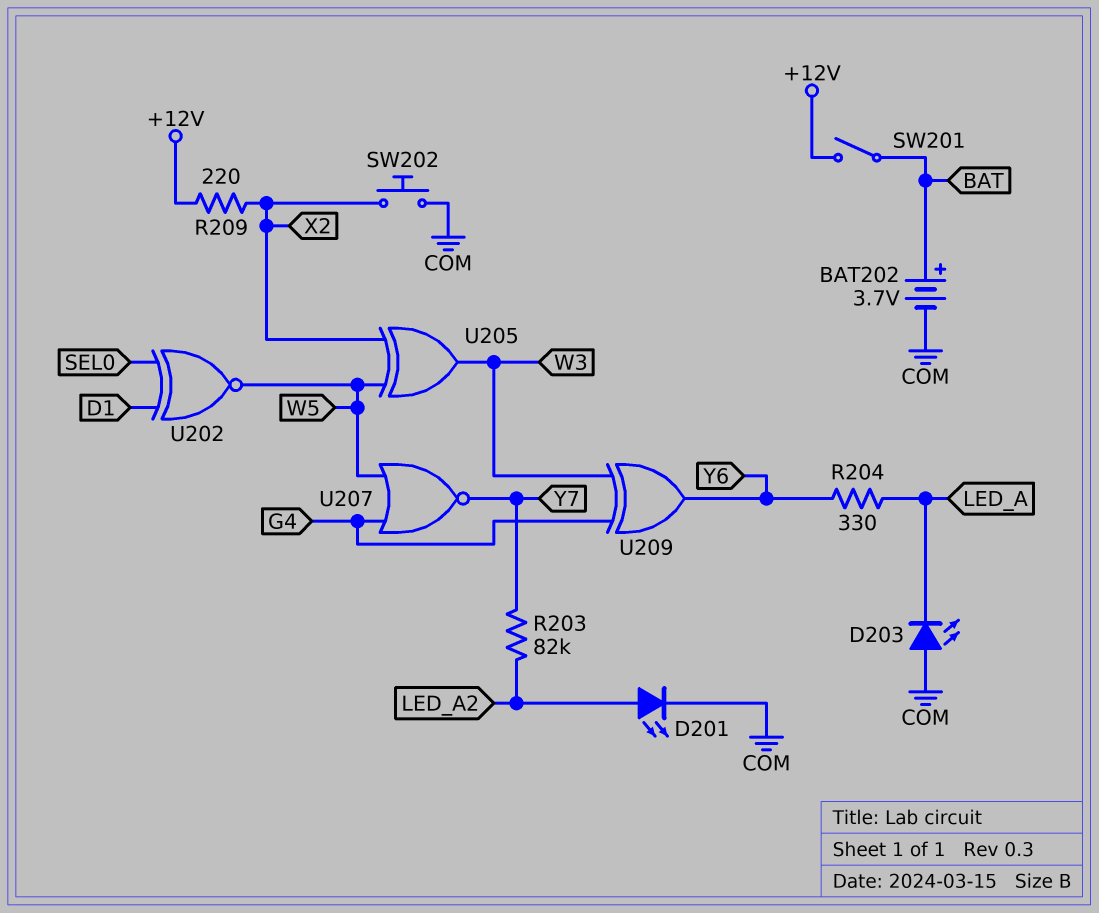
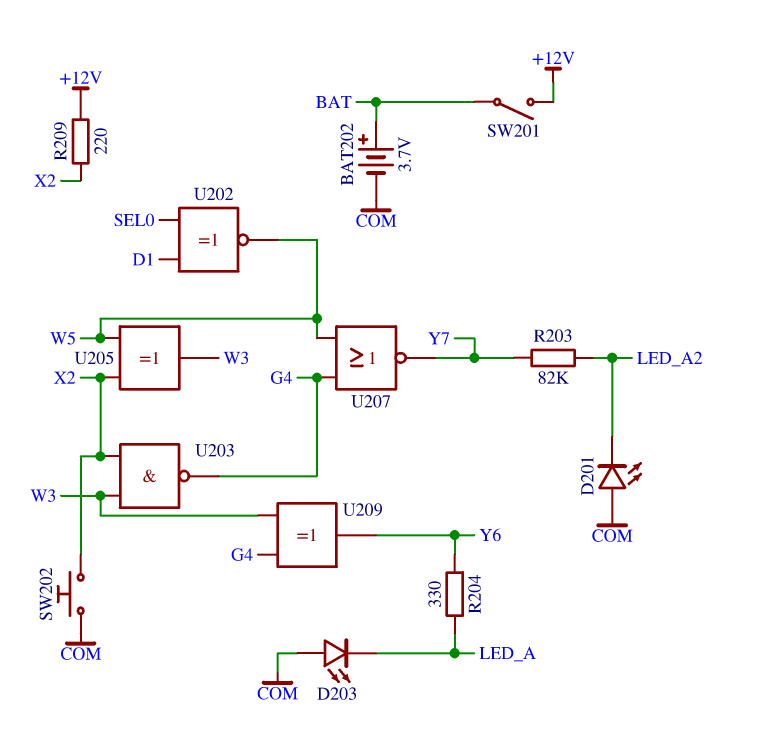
D201: LED (A LED_A2, K COM) -> LED (A COM, K LED_A2)
U203: none -> NAND (in W3, in X2, out G4)

